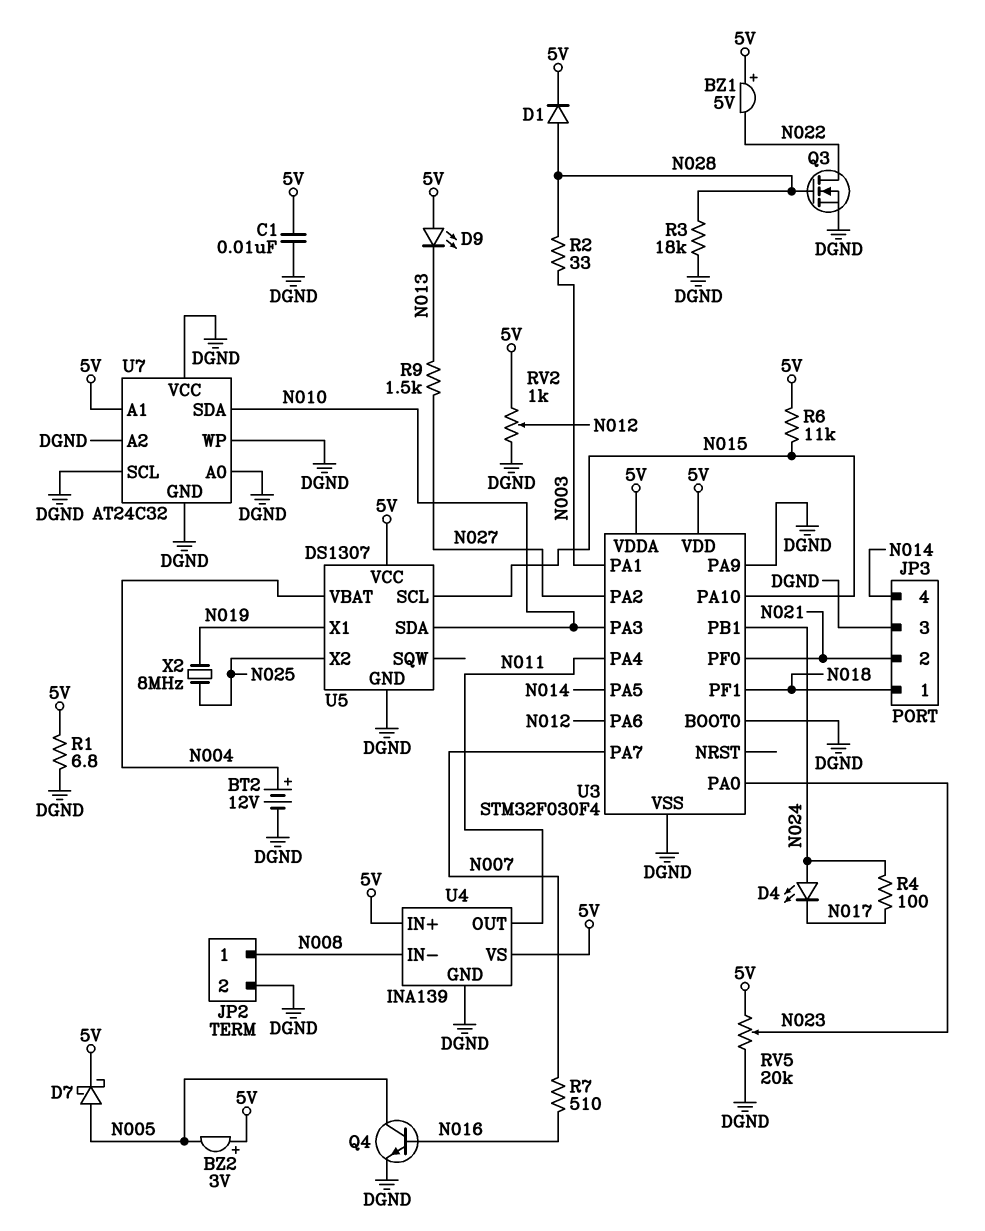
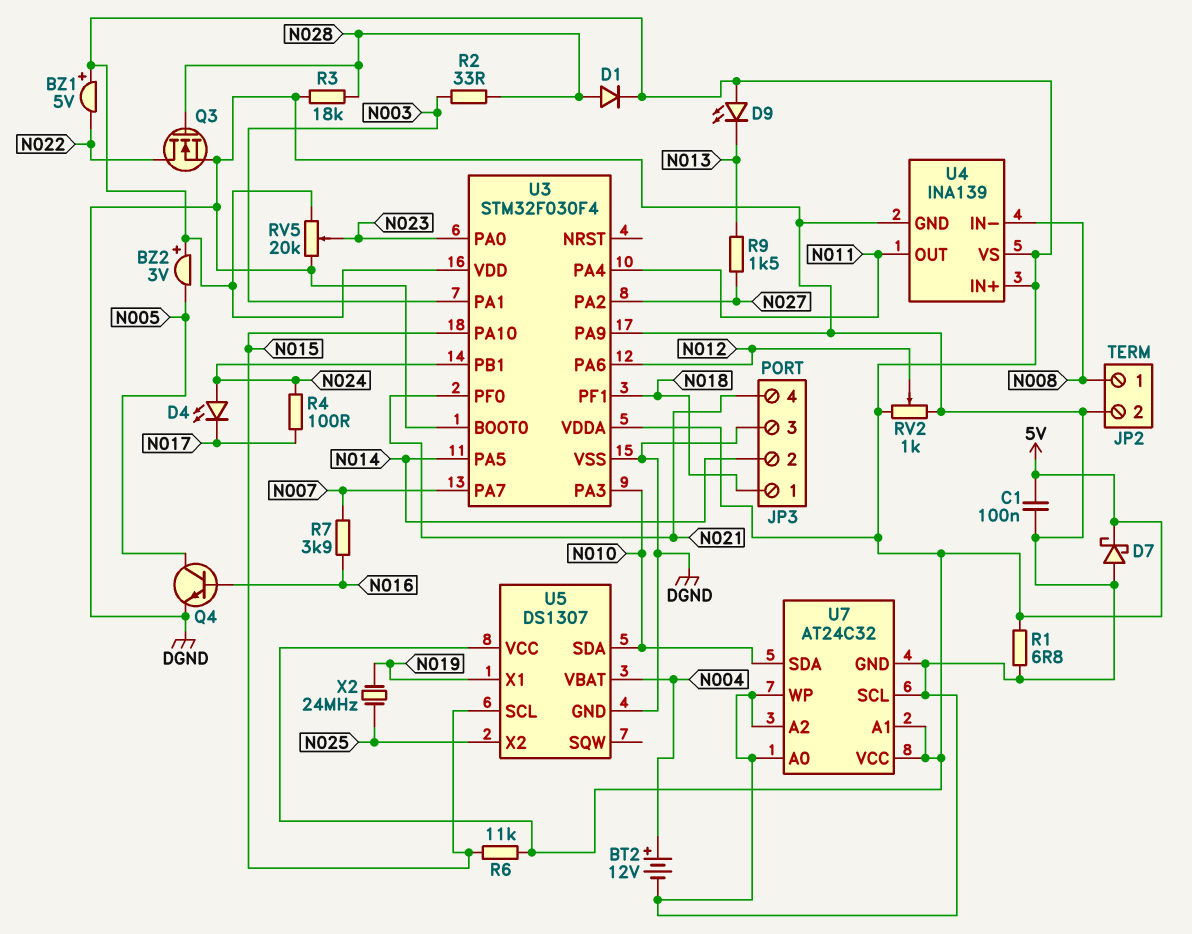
C1: 10nF (5V, DGND) -> 100nF (5V, DGND)
D7: schottky (A N005, K 5V) -> schottky (A DGND, K 5V)
JP3 pin 2: N021 -> N014
JP3 pin 4: N014 -> N021
R7: 510 (N007, N016) -> 3.9k (N007, N016)
U7 pin VCC: DGND -> 5V
X2: 8MHz (N019, N025) -> 24MHz (N019, N025)

